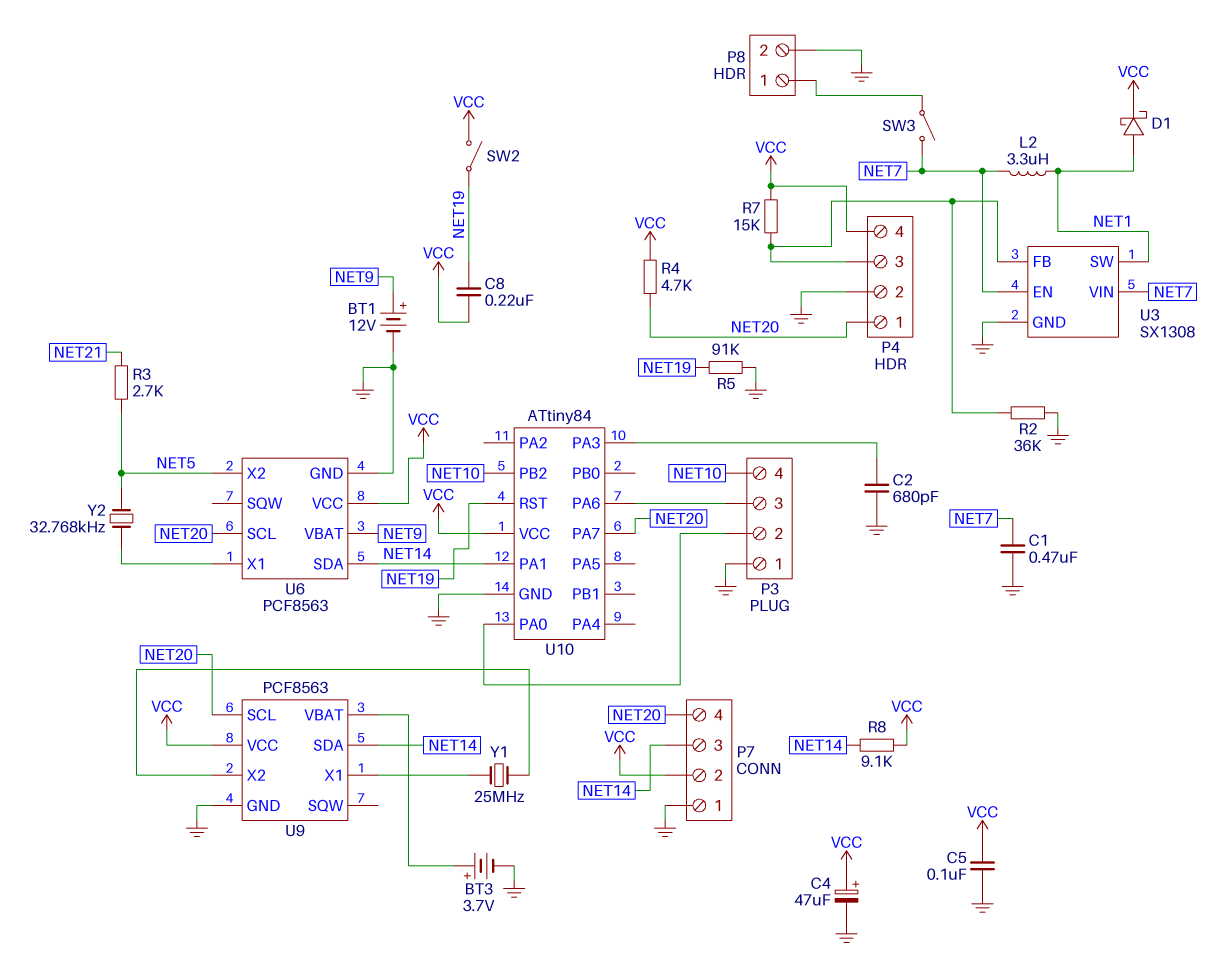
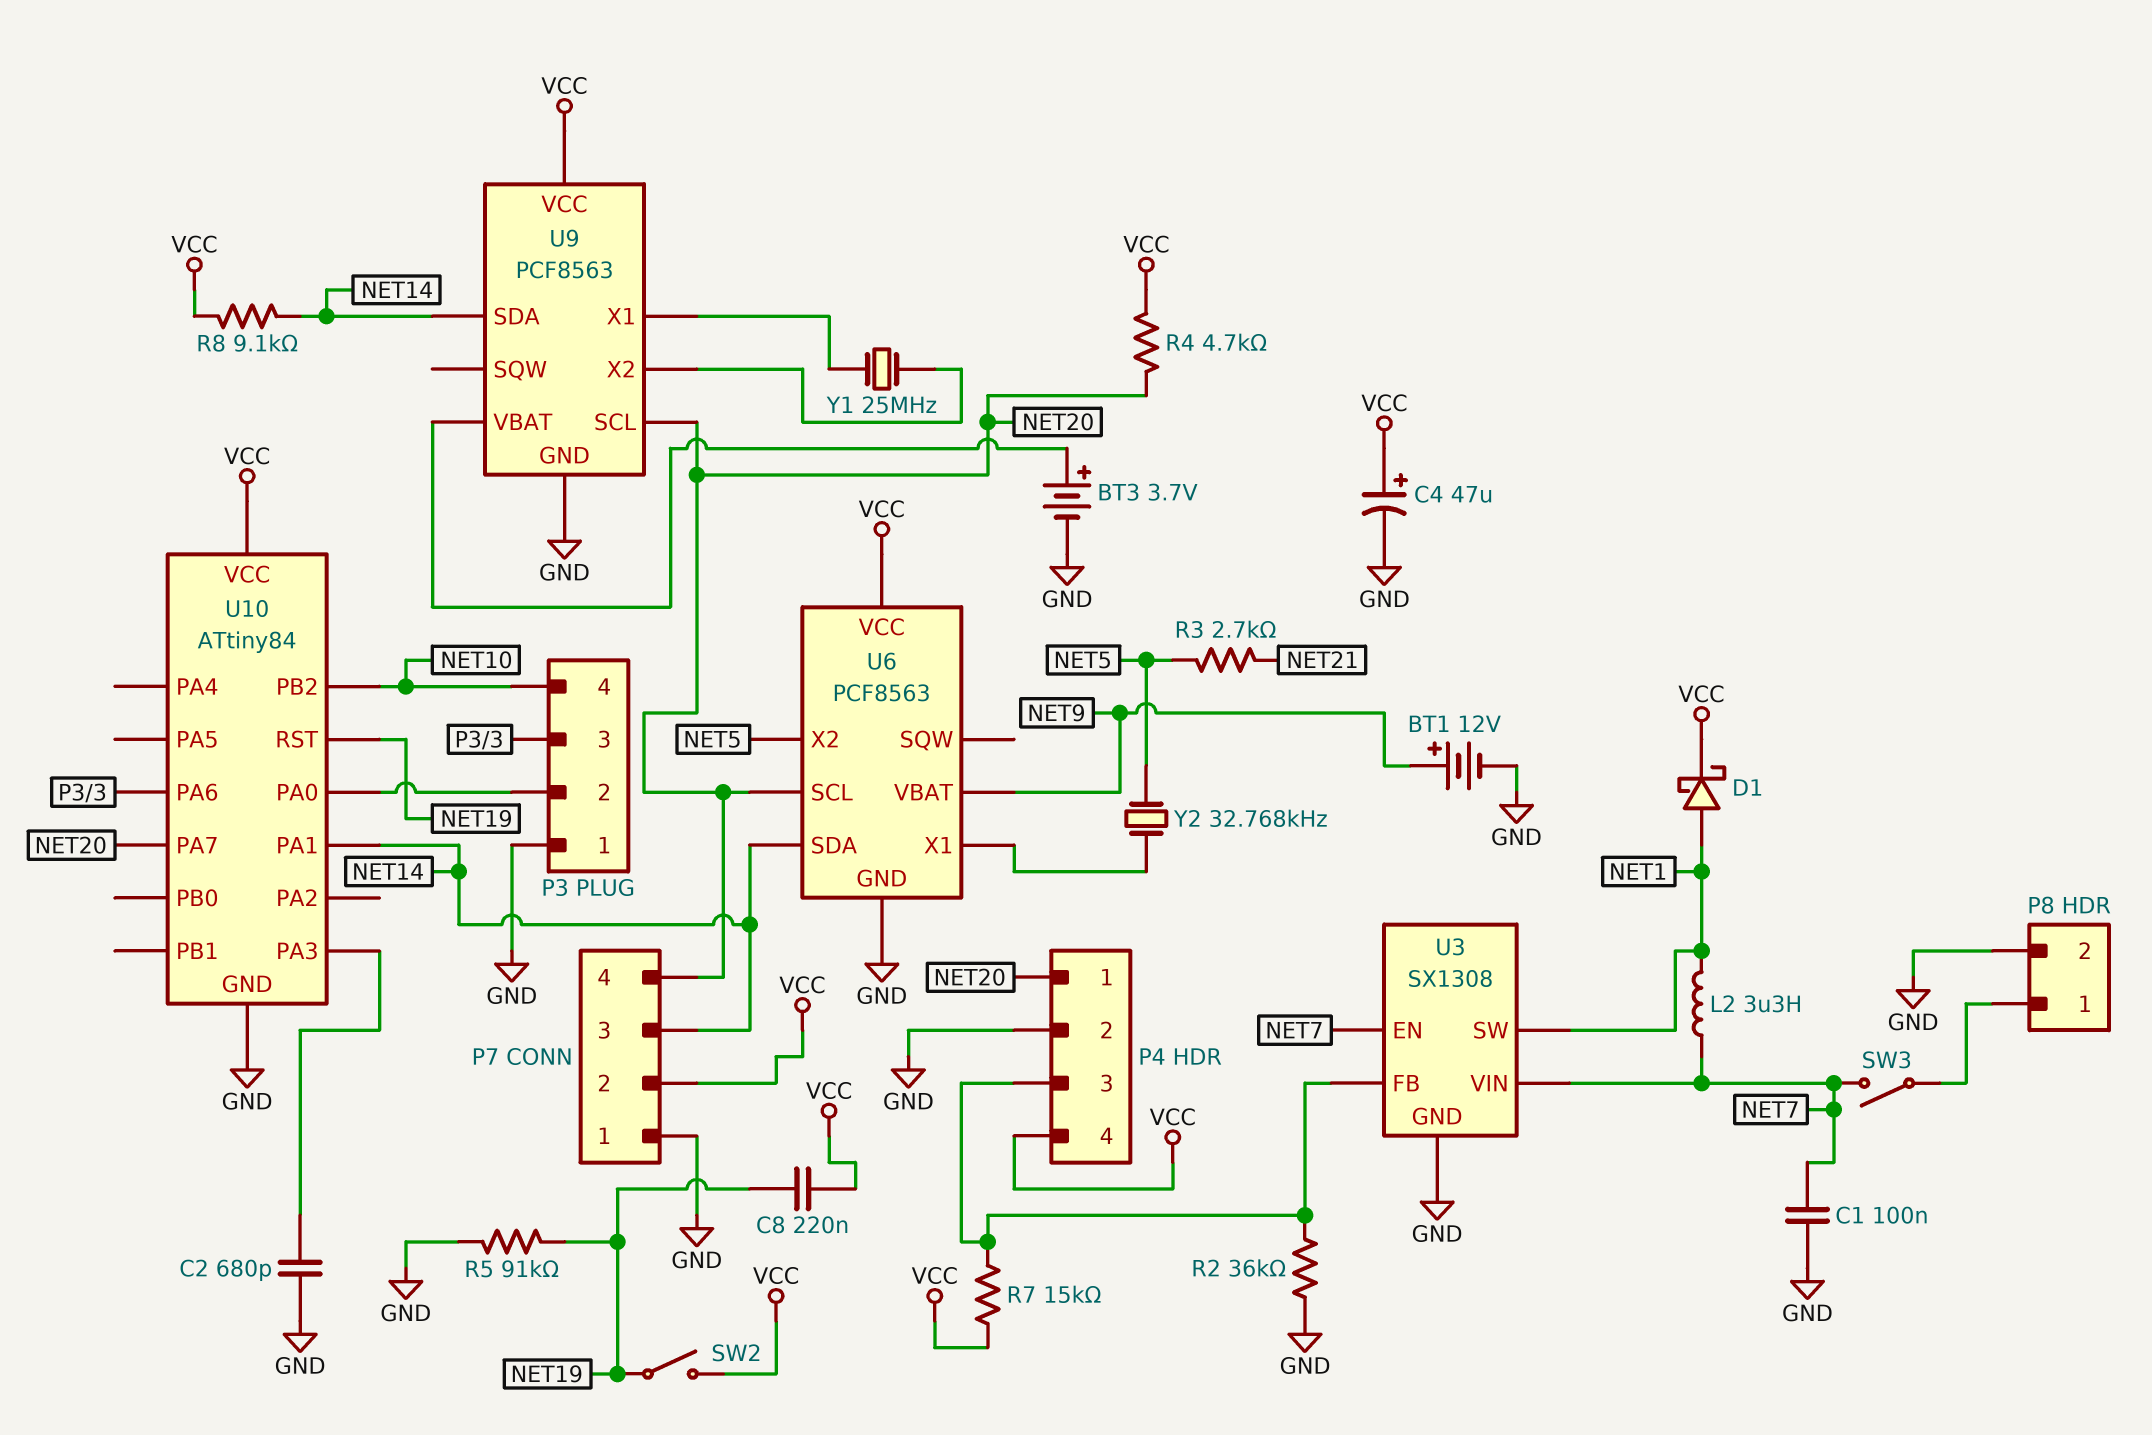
C1: 470nF (GND, NET7) -> 100nF (GND, NET7)
C5: 100nF (GND, VCC) -> none

